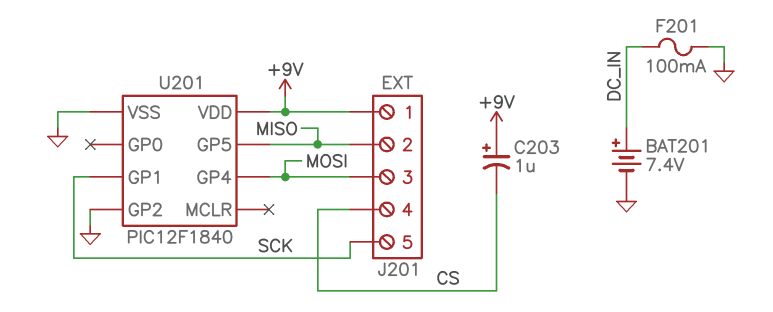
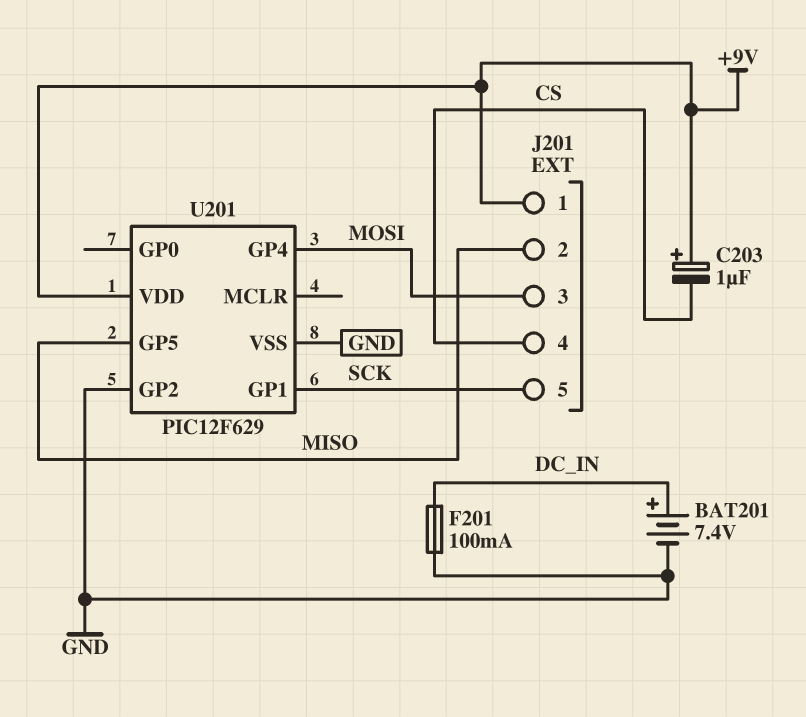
U201: PIC12F1840 -> PIC12F629

